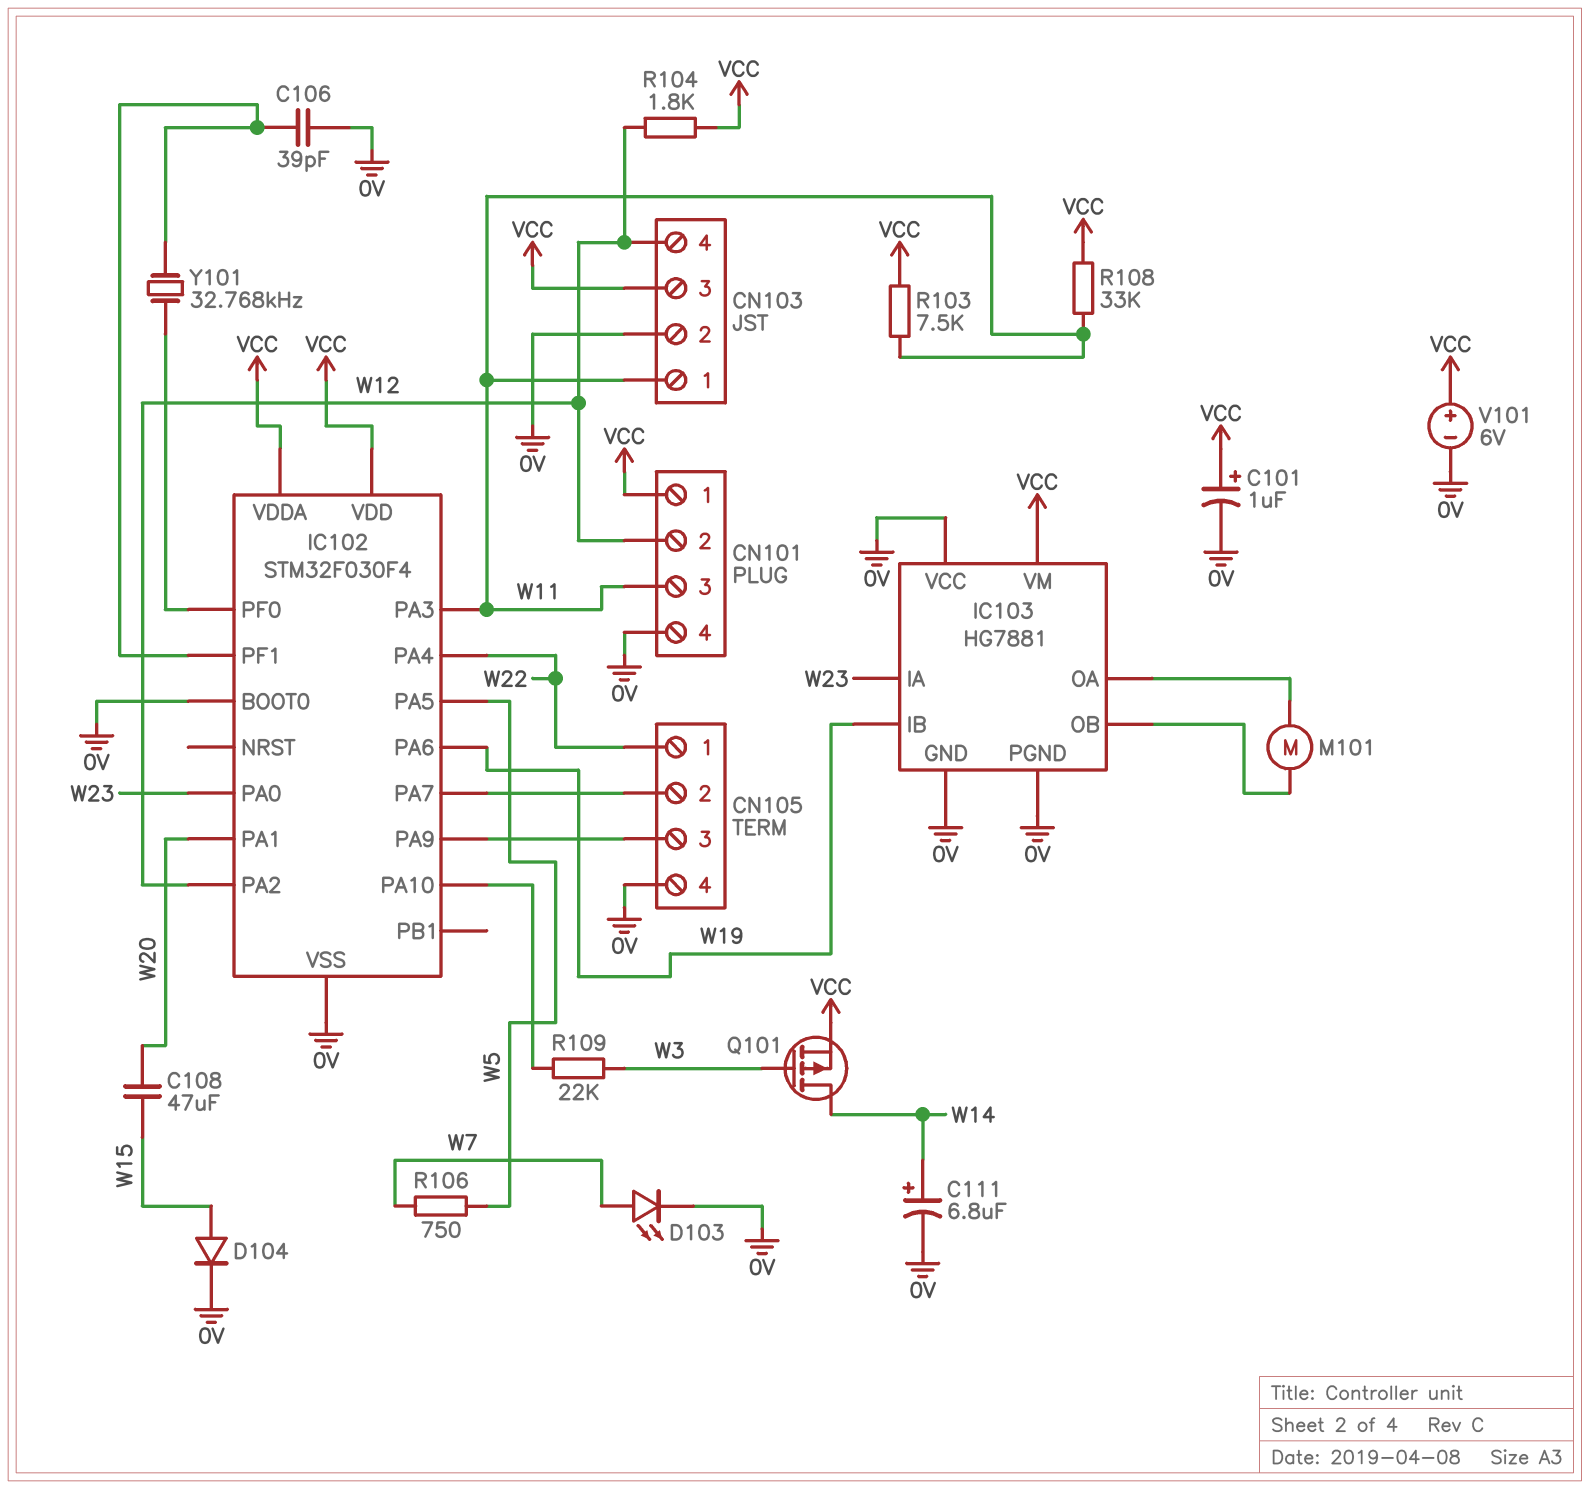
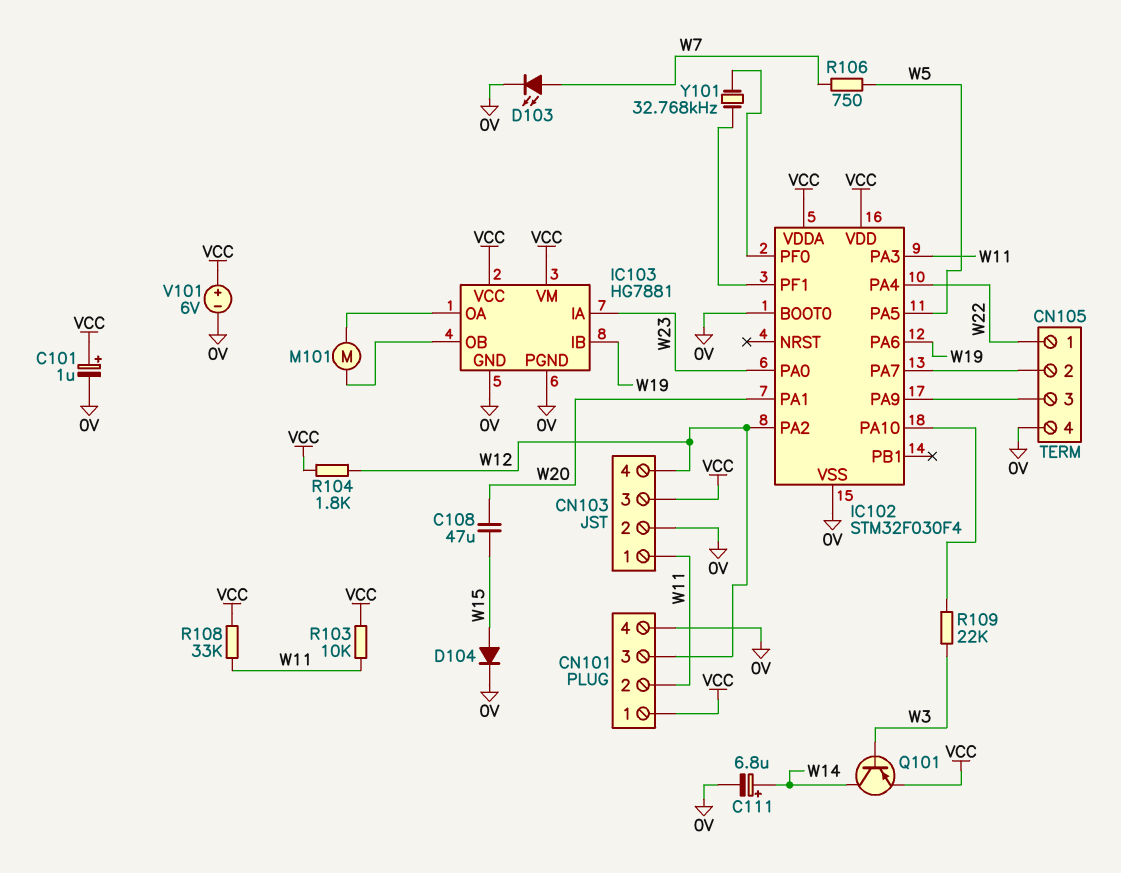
C106: 39pF (0V, IC102/PF1) -> none
CN101 pin 2: W12 -> W11
CN101 pin 3: W11 -> W12
IC103 pin VCC: 0V -> VCC
Q101: PMOS (G W3, D W14, S VCC) -> PNP (B W3, C W14, E VCC)
R103: 7.5k (VCC, W11) -> 10k (VCC, W11)

